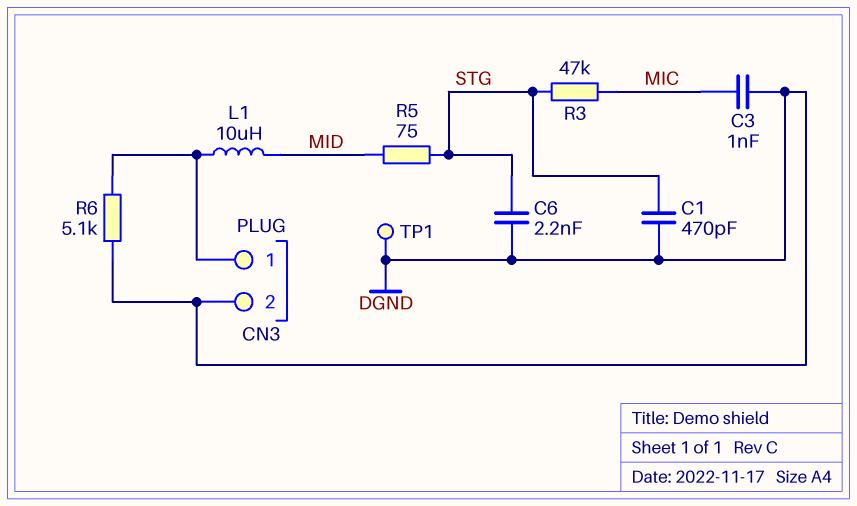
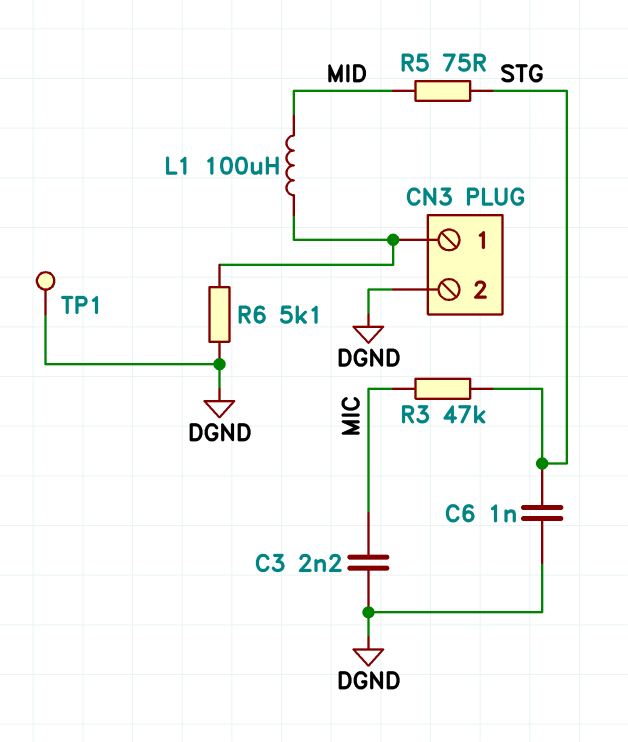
C1: 470pF (DGND, STG) -> none
C3: 1nF (DGND, MIC) -> 2.2nF (DGND, MIC)
C6: 2.2nF (DGND, STG) -> 1nF (DGND, STG)
L1: 10uH (CN3/1, MID) -> 100uH (CN3/1, MID)

